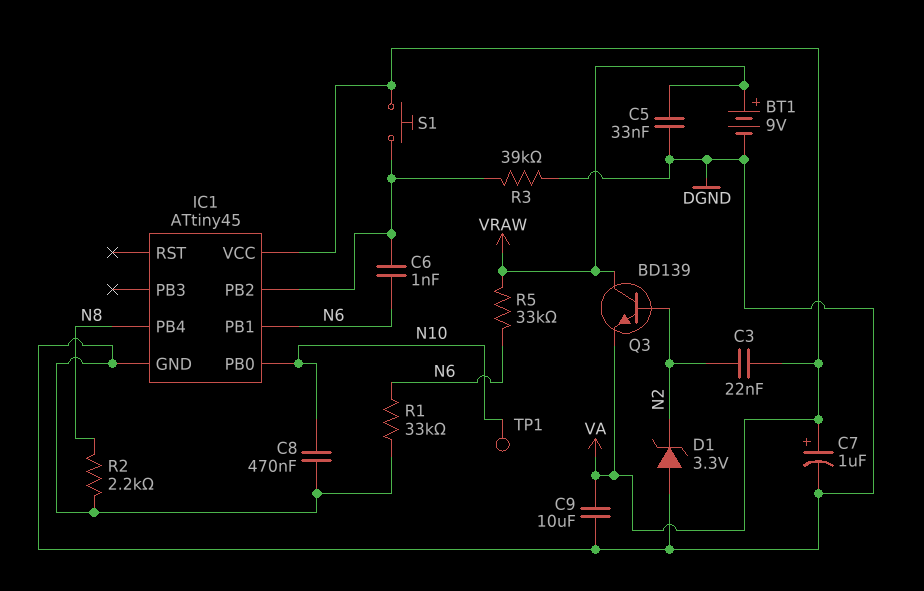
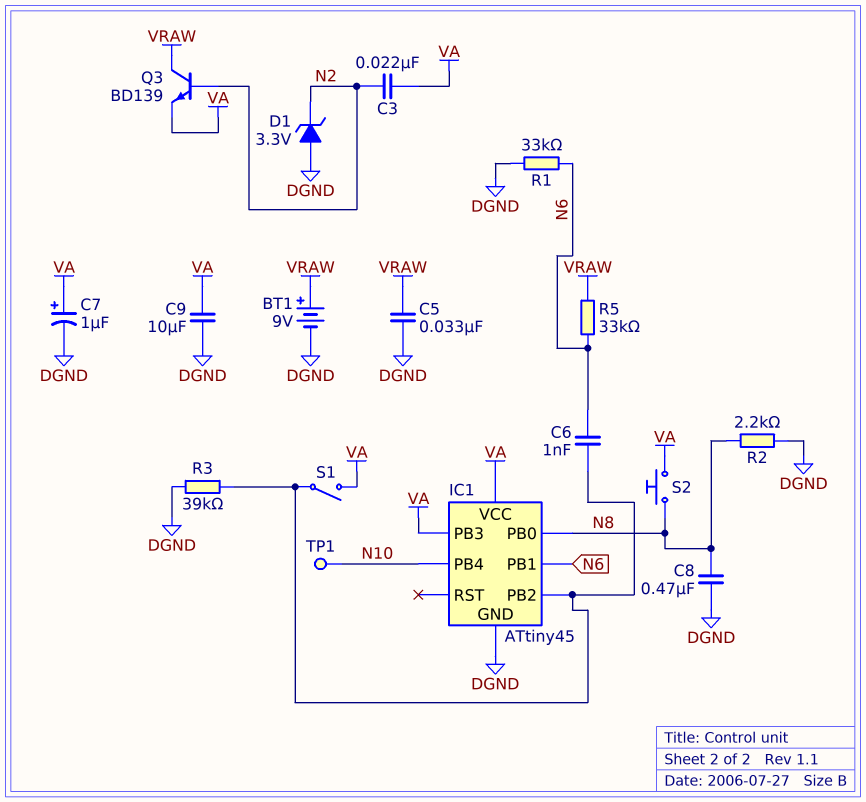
C8: 470nF (DGND, N10) -> 470nF (DGND, N8)
IC1 pin PB0: N10 -> N8
IC1 pin PB3: none -> VA
IC1 pin PB4: N8 -> N10
S1: button (IC1/PB2, VA) -> switch (IC1/PB2, VA)
S2: none -> button (N8, VA)

